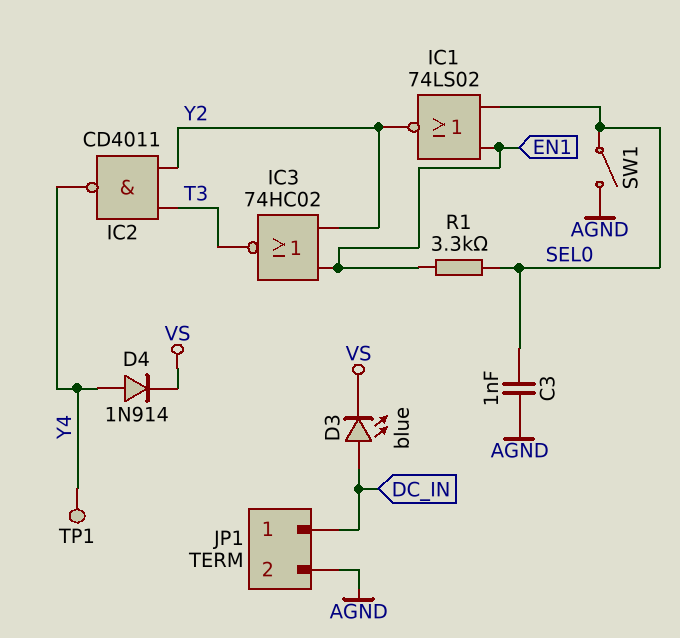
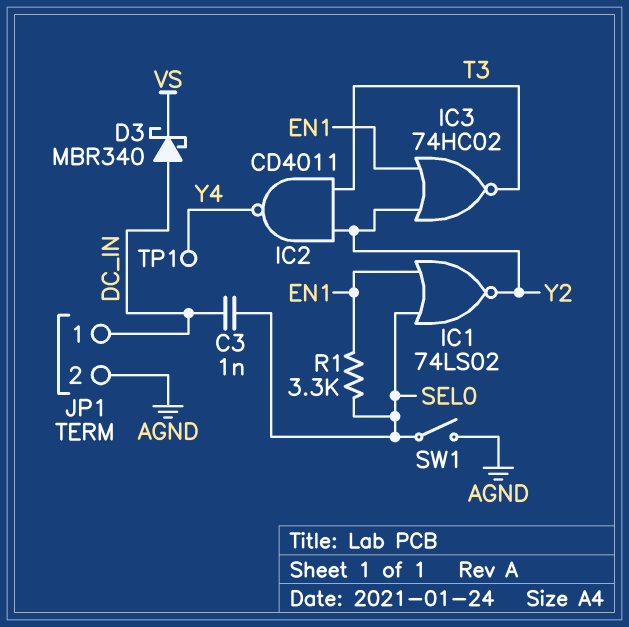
C3: 1nF (AGND, SEL0) -> 1nF (DC_IN, SEL0)
D3: LED blue (A DC_IN, K VS) -> schottky MBR340 (A DC_IN, K VS)
D4: diode 1N914 (A Y4, K VS) -> none

